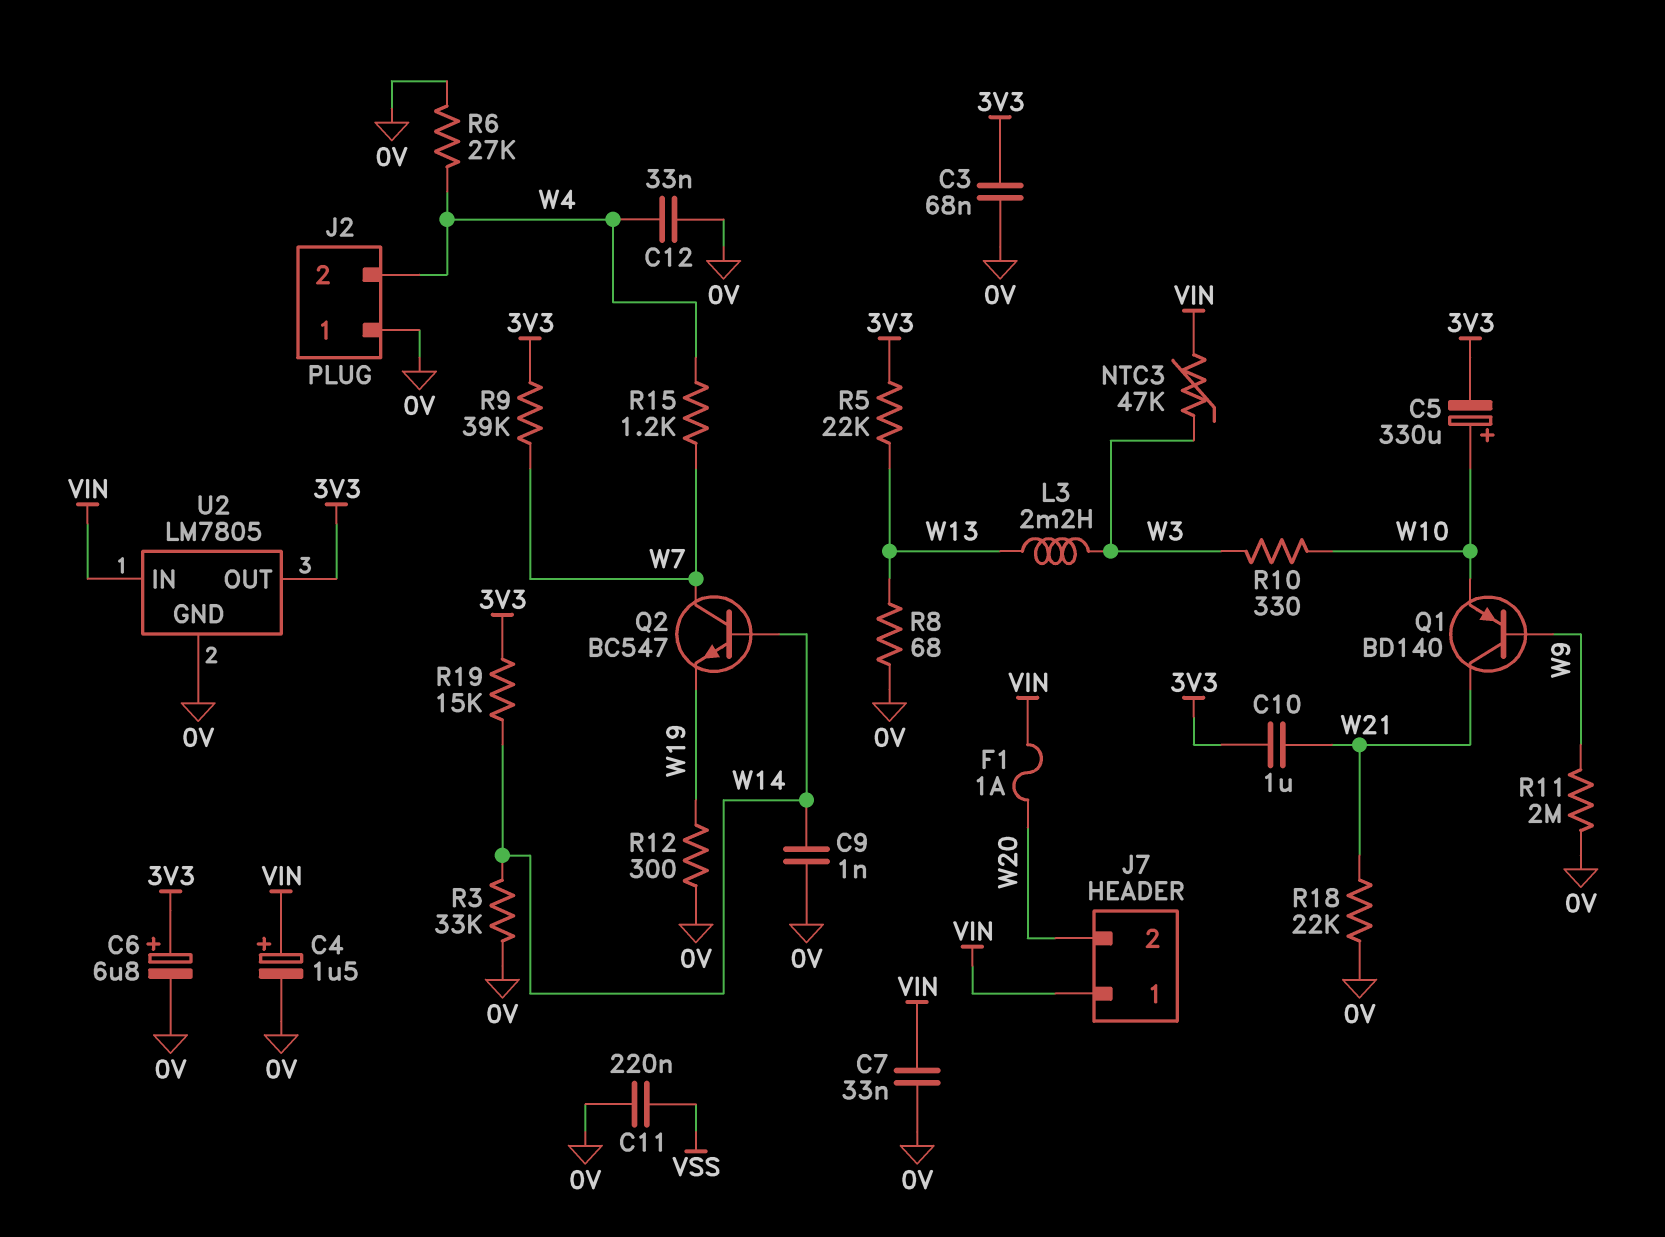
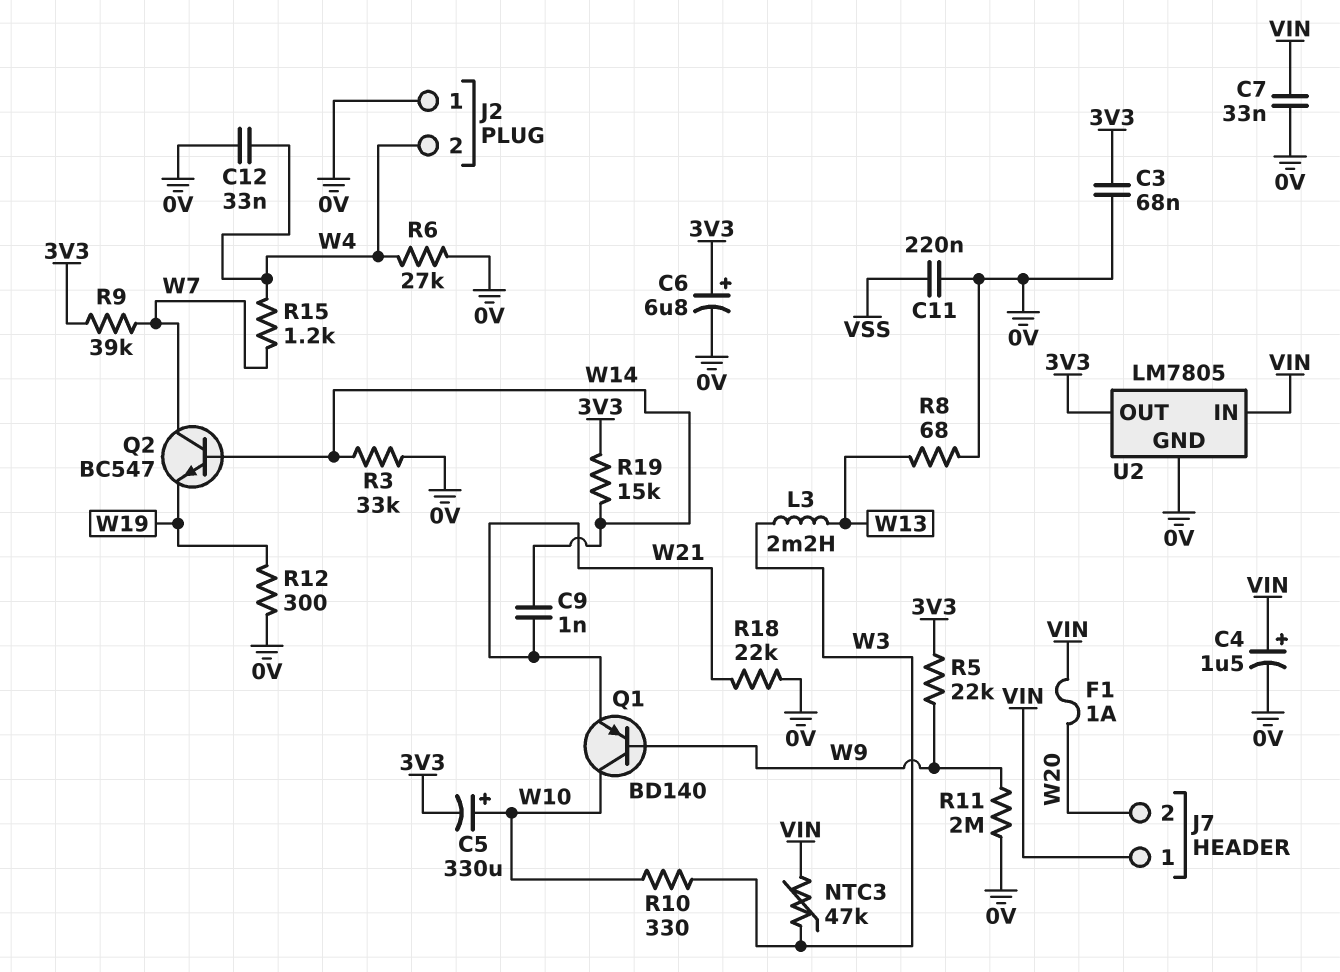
C9: 1nF (0V, W14) -> 1nF (W14, W21)
C10: 1uF (3V3, W21) -> none
Q1: PNP BD140 (B W9, C W21, E W10) -> PNP BD140 (B W9, C W10, E W21)
R5: 22k (3V3, W13) -> 22k (3V3, W9)

